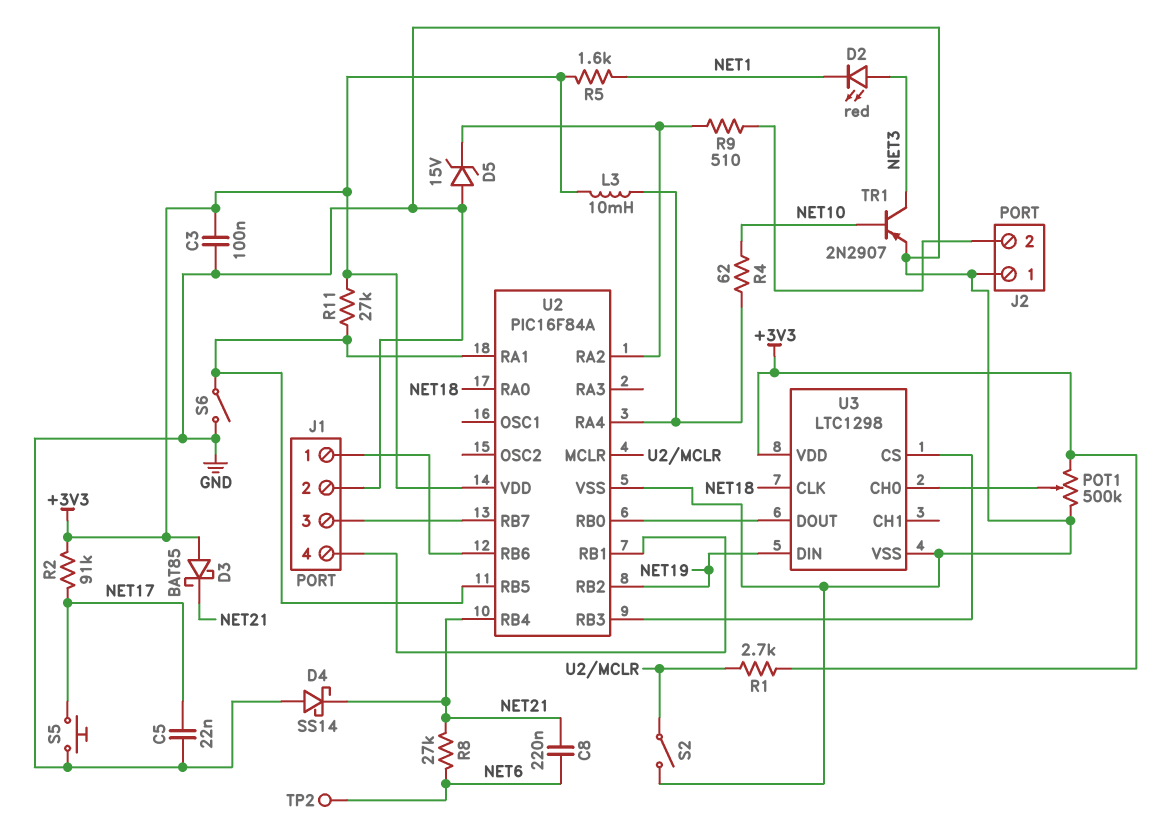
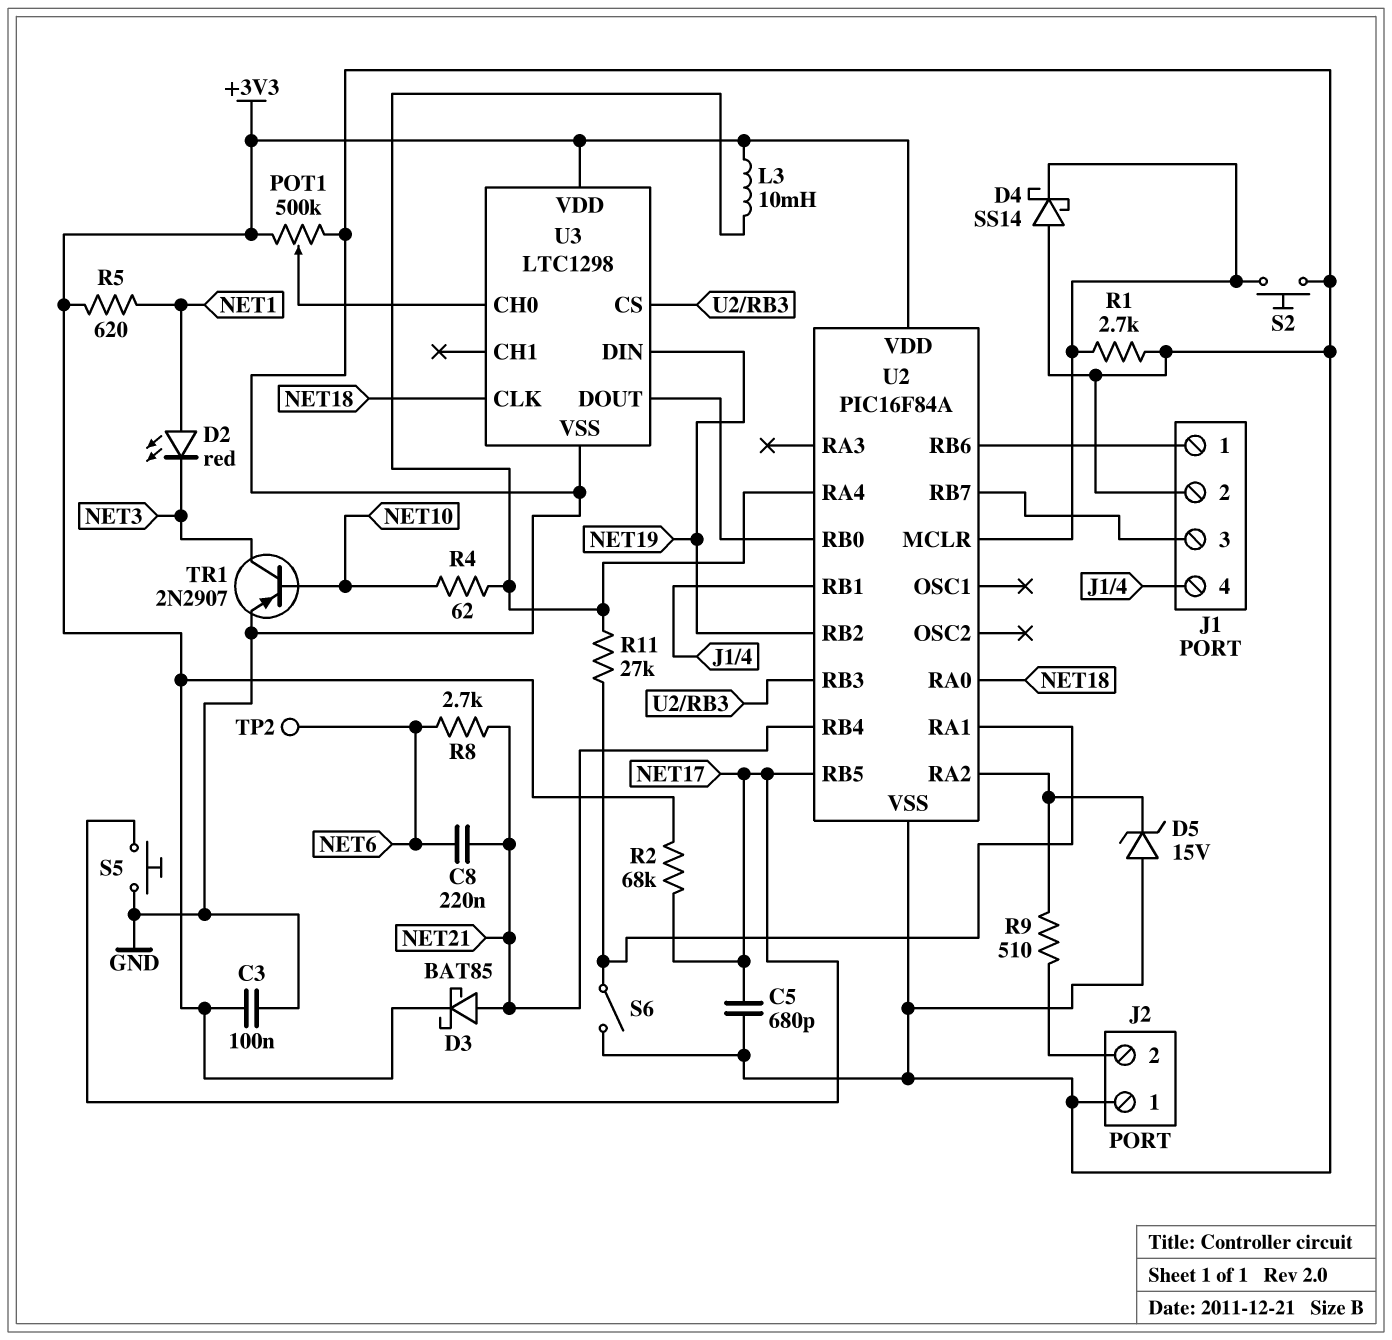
C5: 22nF (GND, NET17) -> 680pF (GND, NET17)
D2: LED red (A NET3, K NET1) -> LED red (A NET1, K NET3)
D3: schottky BAT85 (A +3V3, K NET21) -> schottky BAT85 (A NET21, K +3V3)
D4: schottky SS14 (A GND, K NET21) -> schottky SS14 (A GND, K U2/MCLR)
R1: 2.7k (+3V3, U2/MCLR) -> 2.7k (GND, U2/MCLR)
R2: 91k (+3V3, NET17) -> 68k (+3V3, NET17)
R5: 1.6k (+3V3, NET1) -> 620 (+3V3, NET1)
R8: 27k (NET6, NET21) -> 2.7k (NET6, NET21)
R11: 27k (+3V3, U2/RA1) -> 27k (U2/RA1, U2/RA4)
S2: switch (GND, U2/MCLR) -> button (GND, U2/MCLR)
U2 pin RB5: U2/RA1 -> NET17

